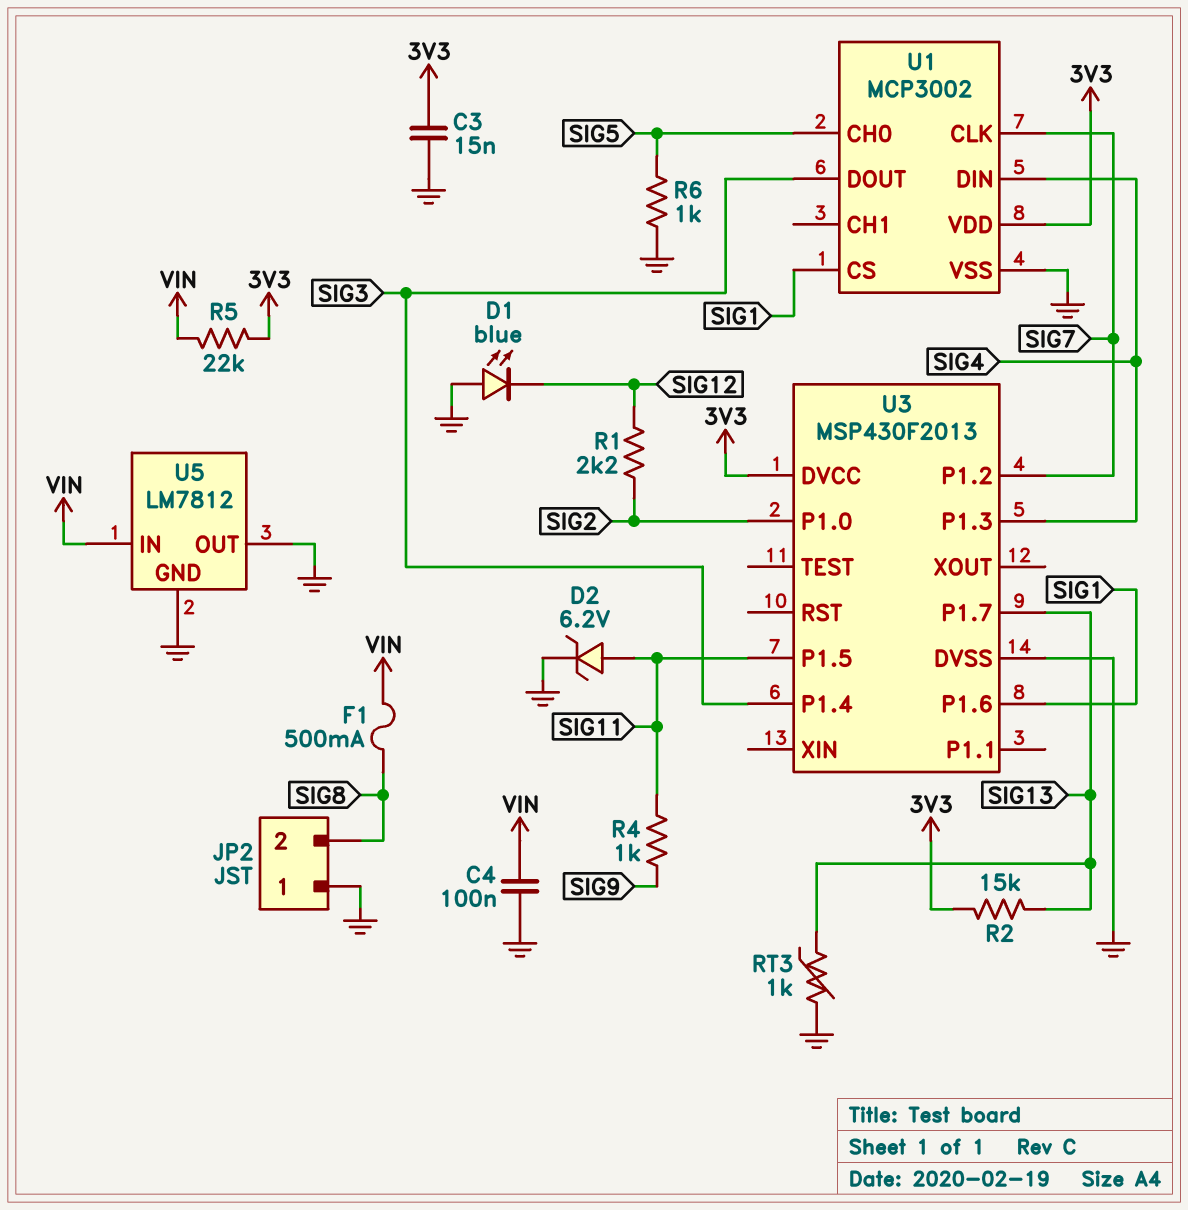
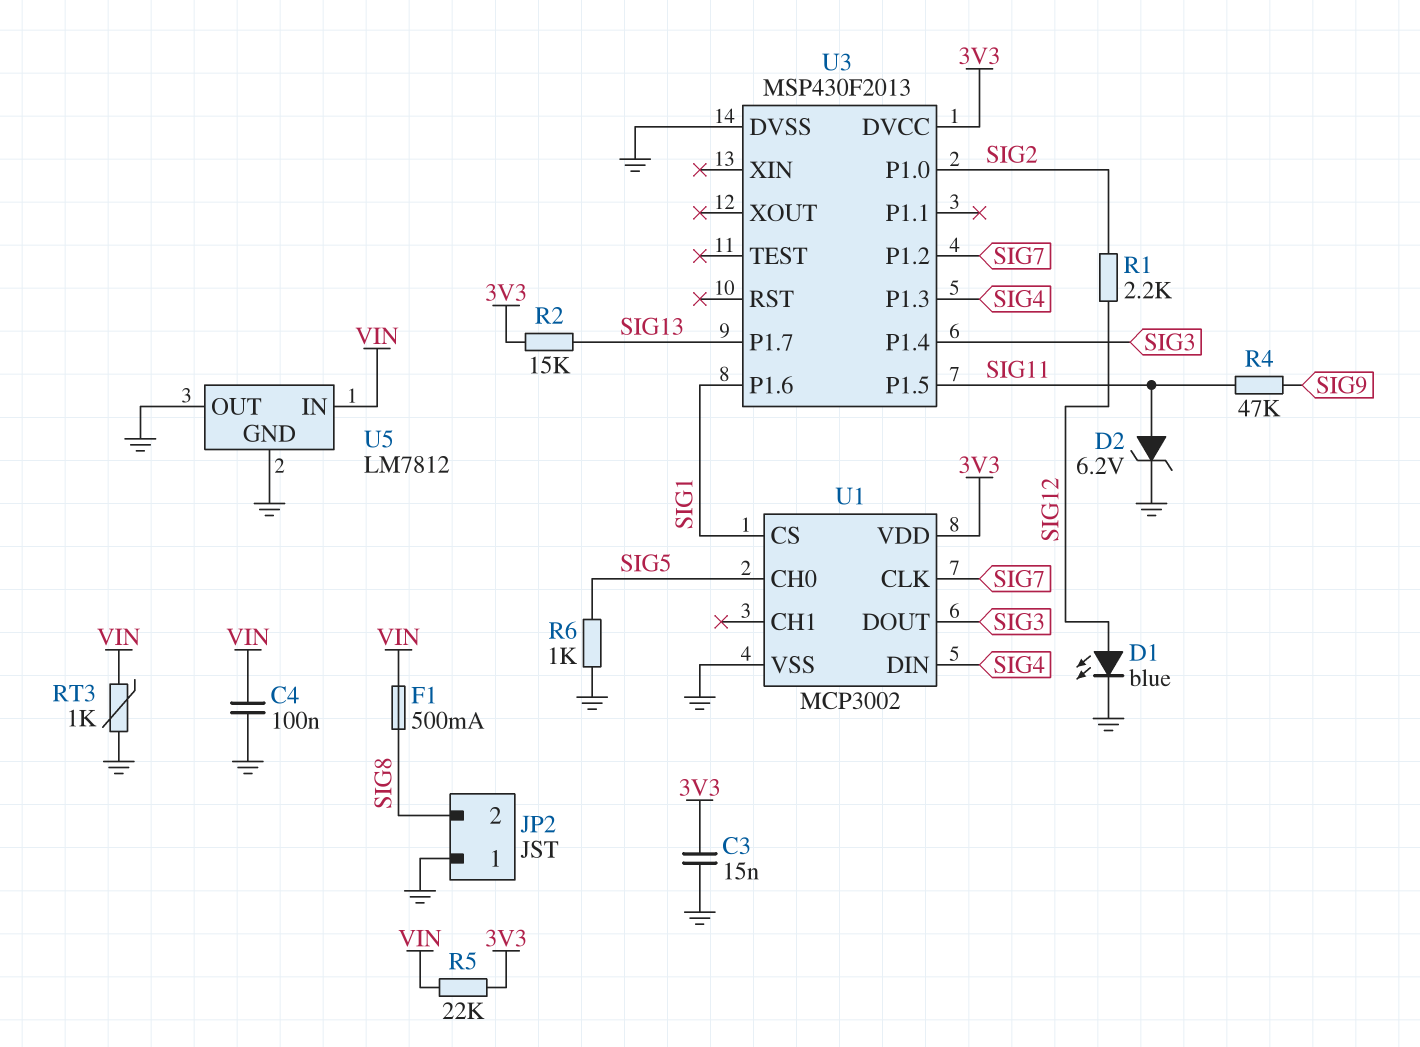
D1: LED blue (A GND, K SIG12) -> LED blue (A SIG12, K GND)
R4: 1k (SIG9, SIG11) -> 47k (SIG9, SIG11)
RT3: 1k (GND, SIG13) -> 1k (GND, VIN)

